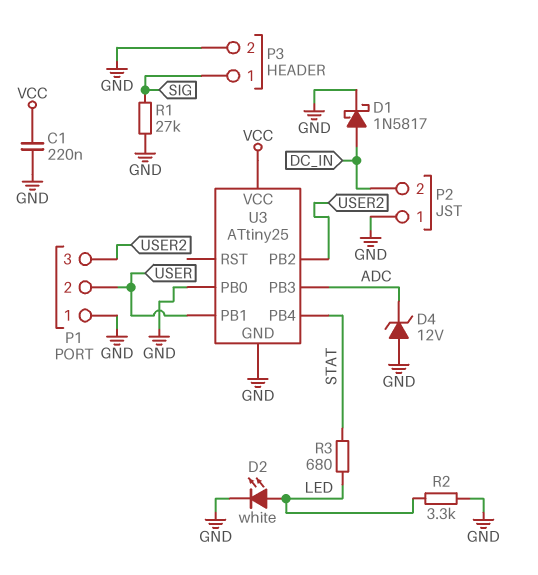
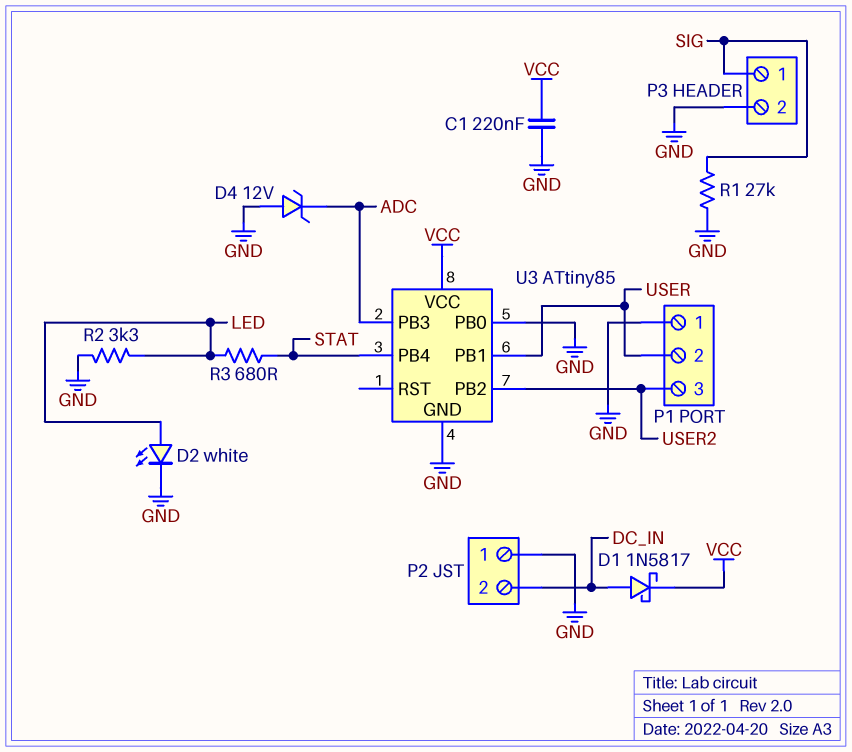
D1: schottky 1N5817 (A DC_IN, K GND) -> schottky 1N5817 (A DC_IN, K VCC)
U3: ATtiny25 -> ATtiny85

